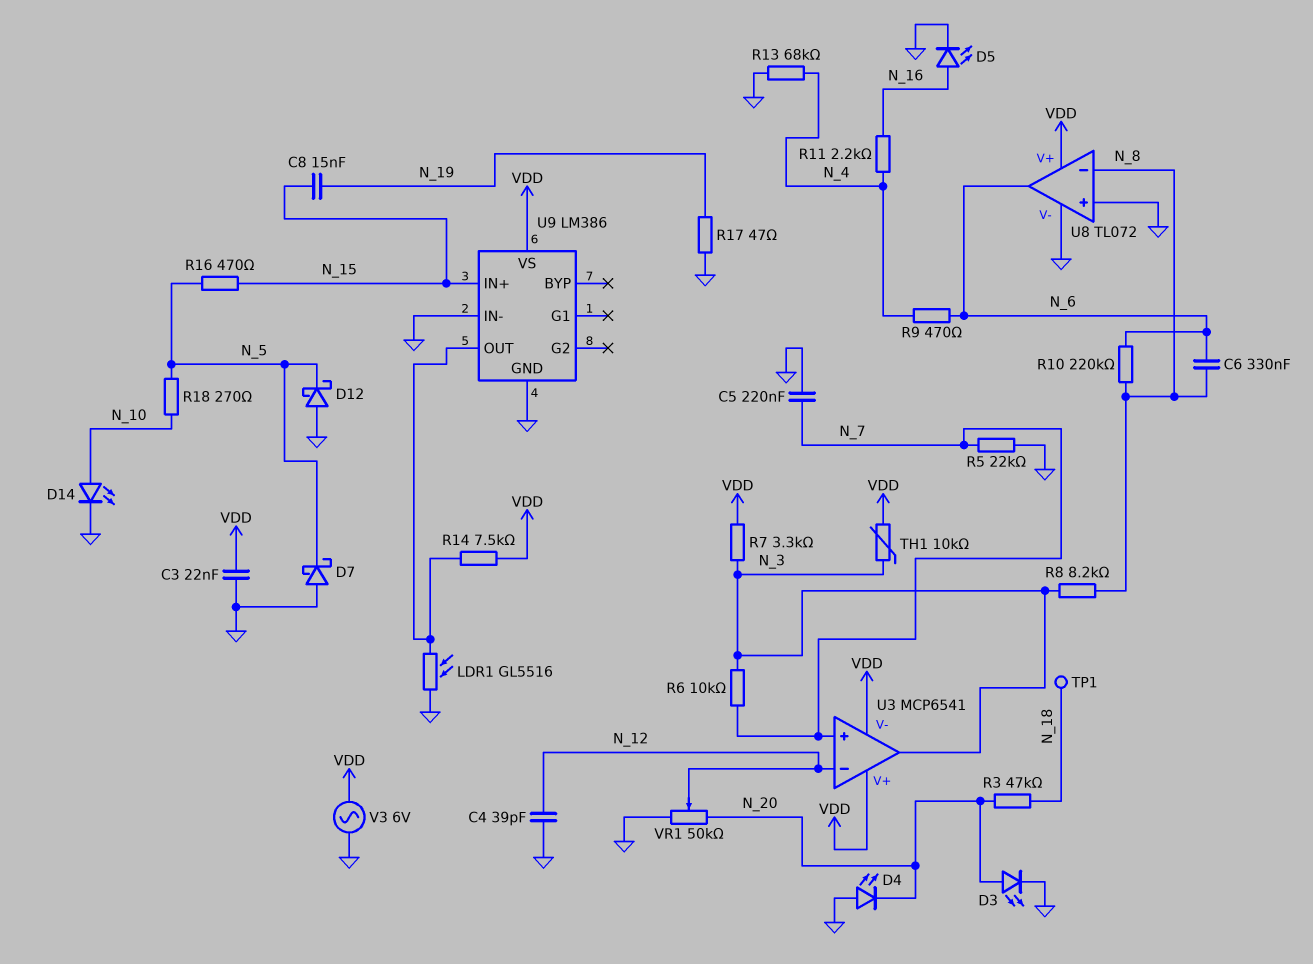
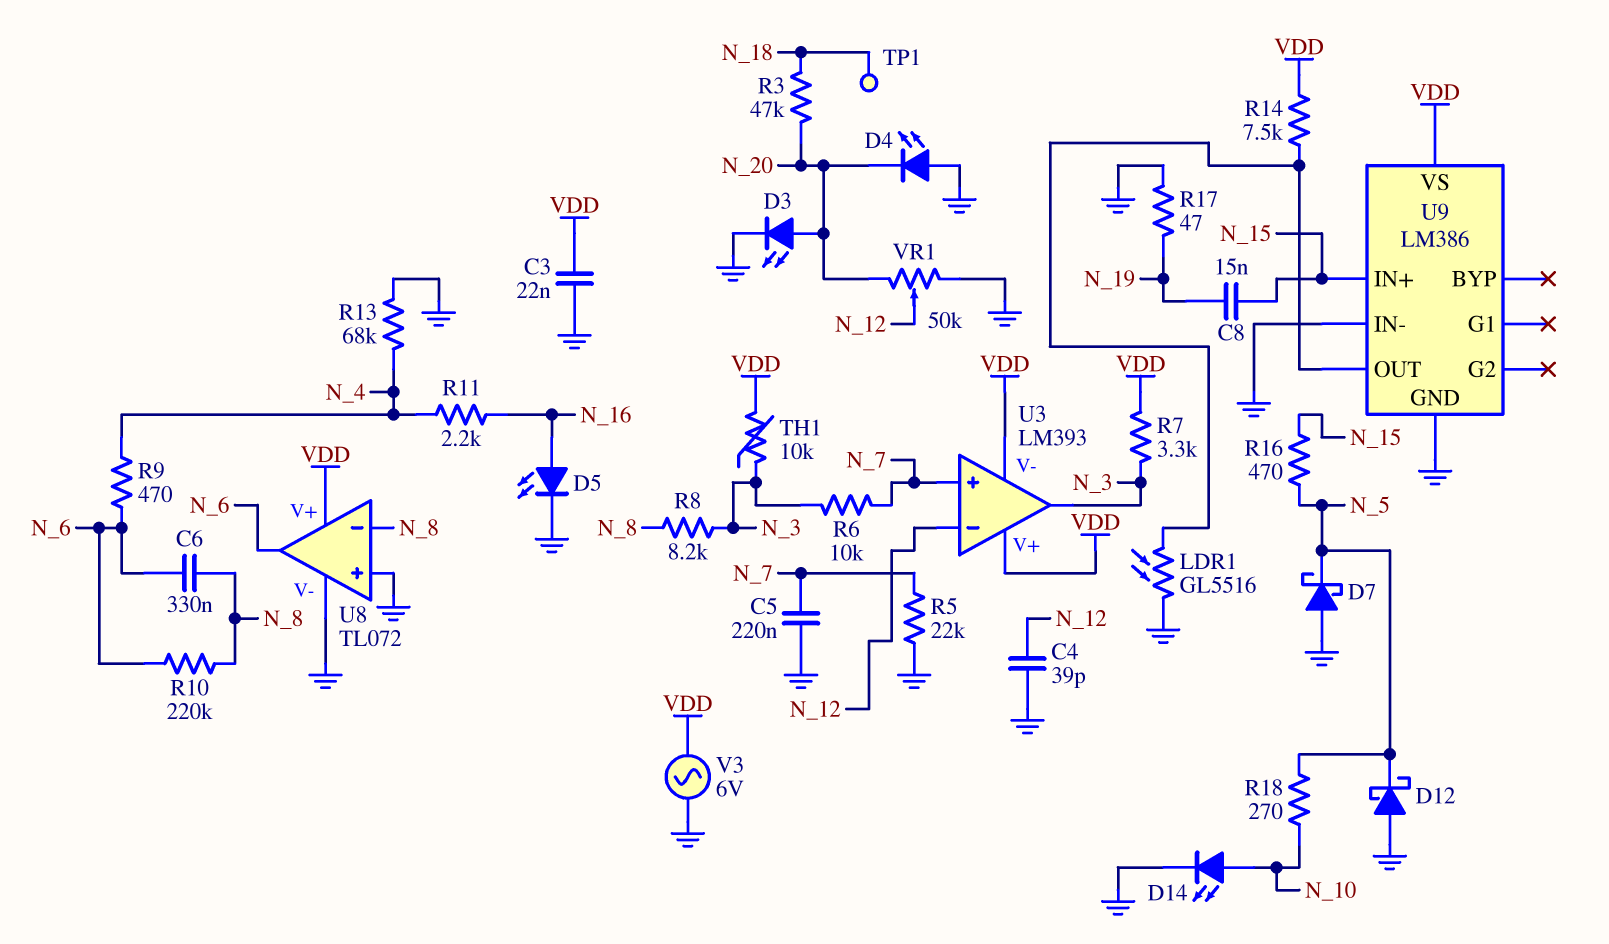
U3: MCP6541 -> LM393

